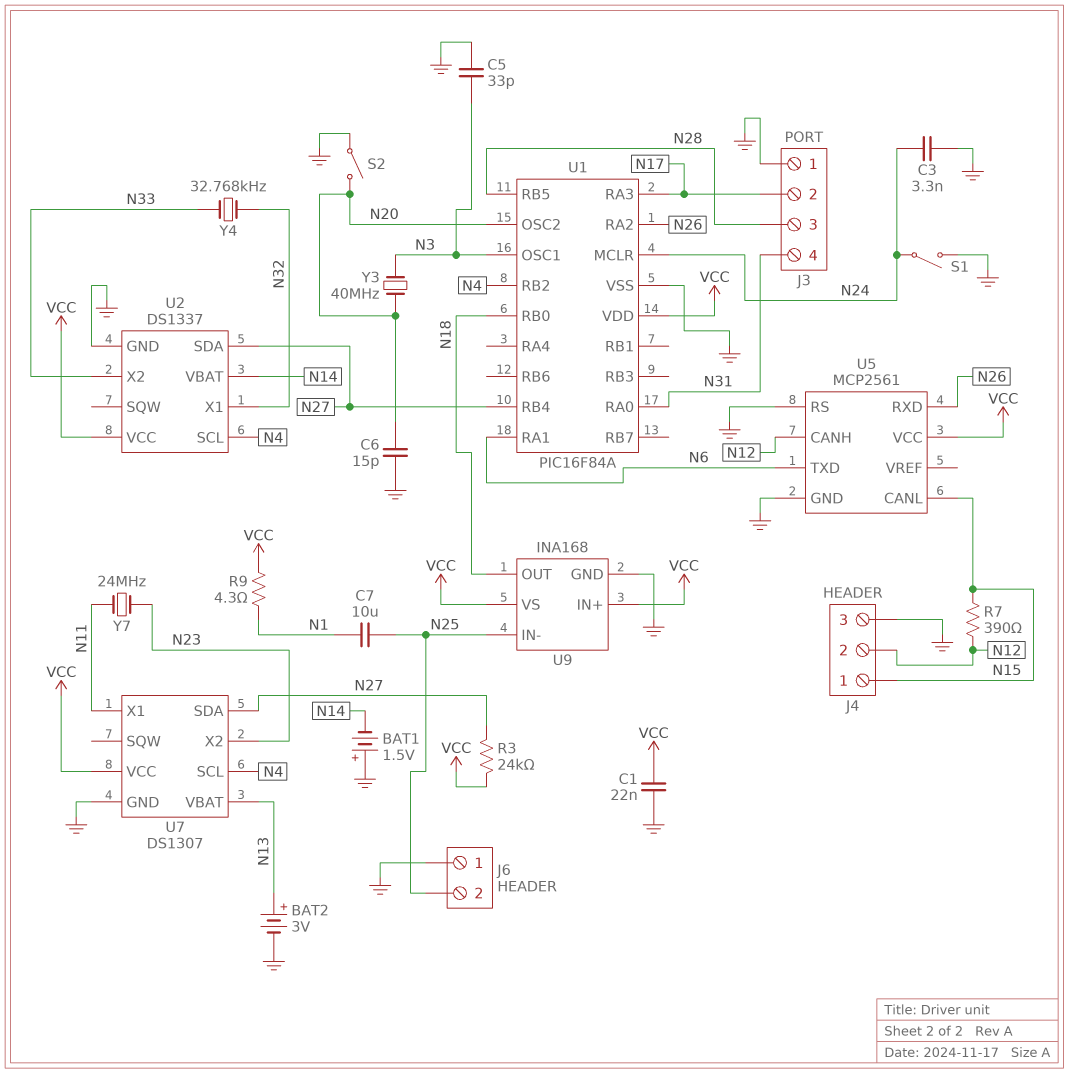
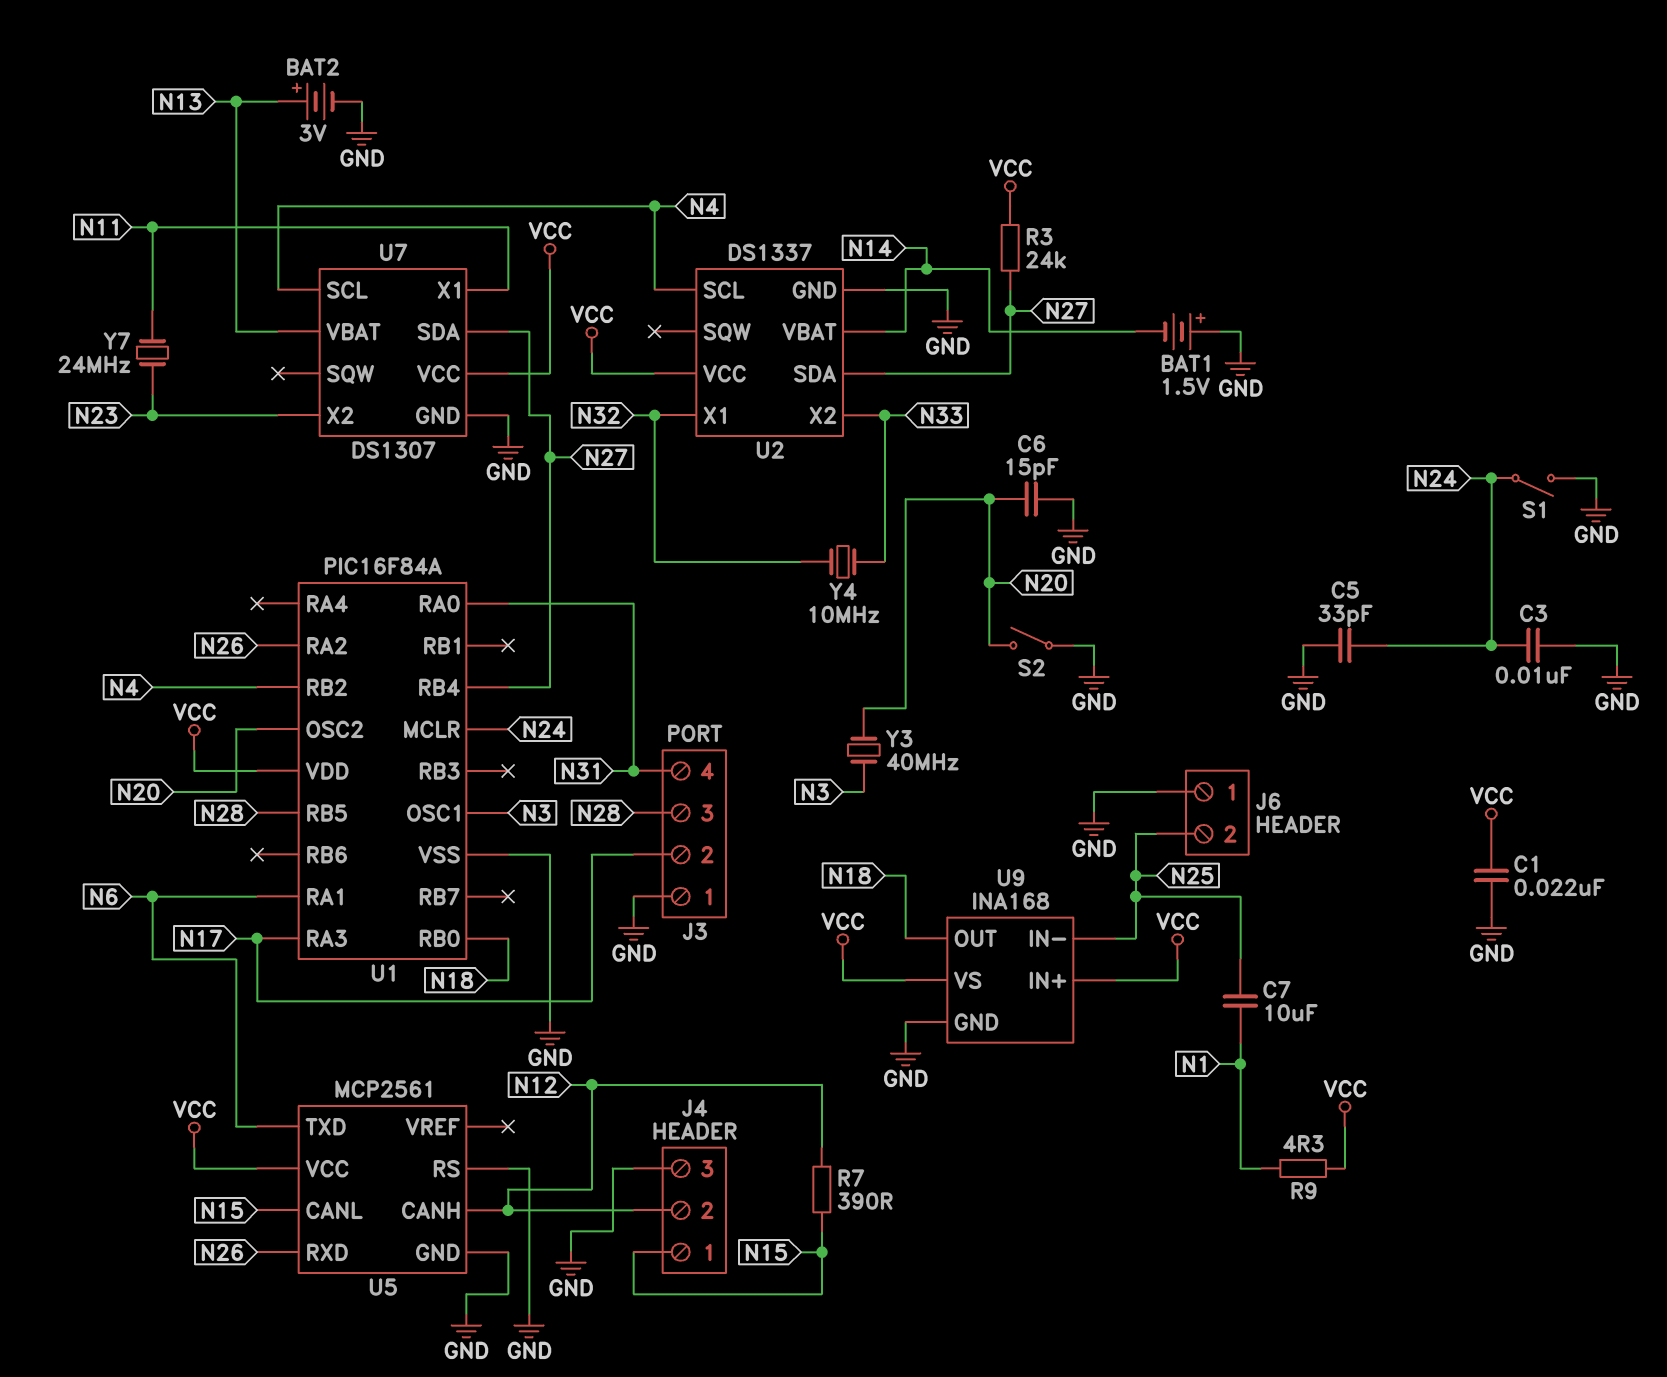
C3: 3.3nF (GND, N24) -> 10nF (GND, N24)
C5: 33pF (GND, N3) -> 33pF (GND, N24)
Y4: 32.768kHz (N32, N33) -> 10MHz (N32, N33)

